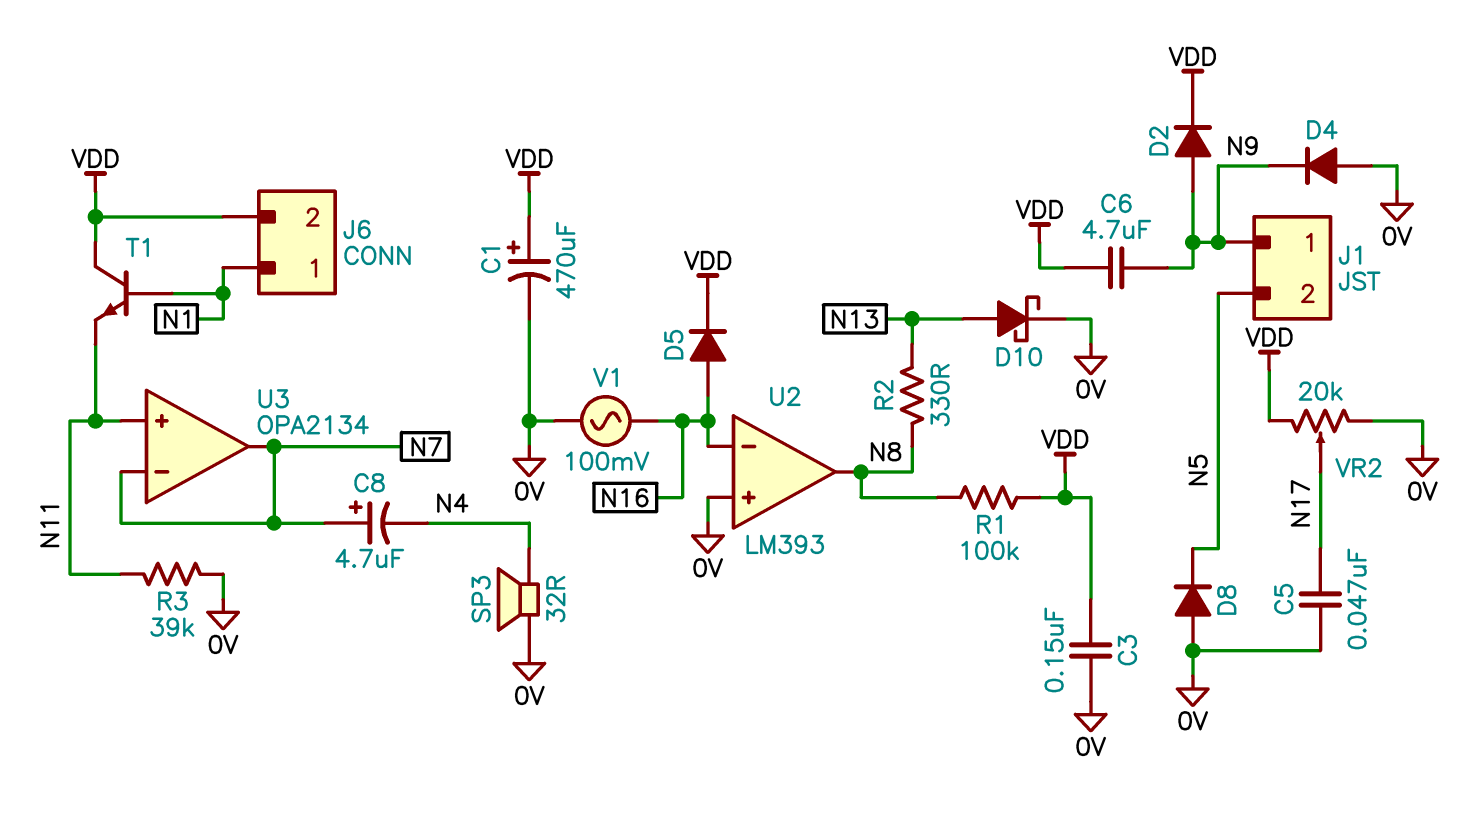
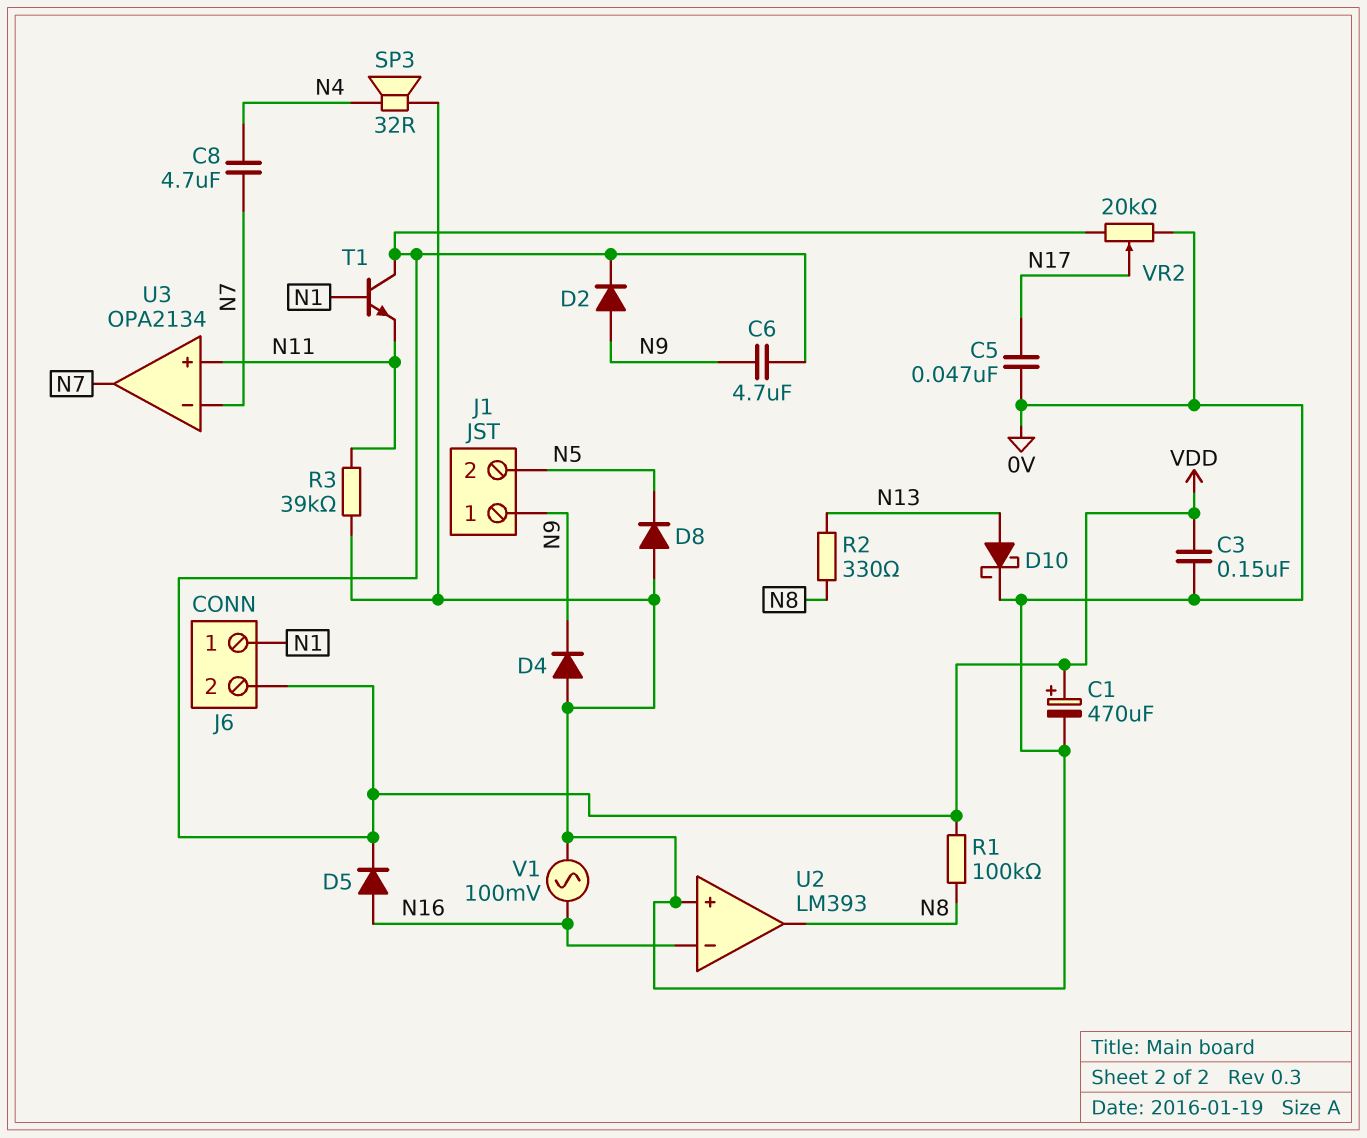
C8: 4.7uF (plus N7, minus N4) -> 4.7uF (N4, N7)

